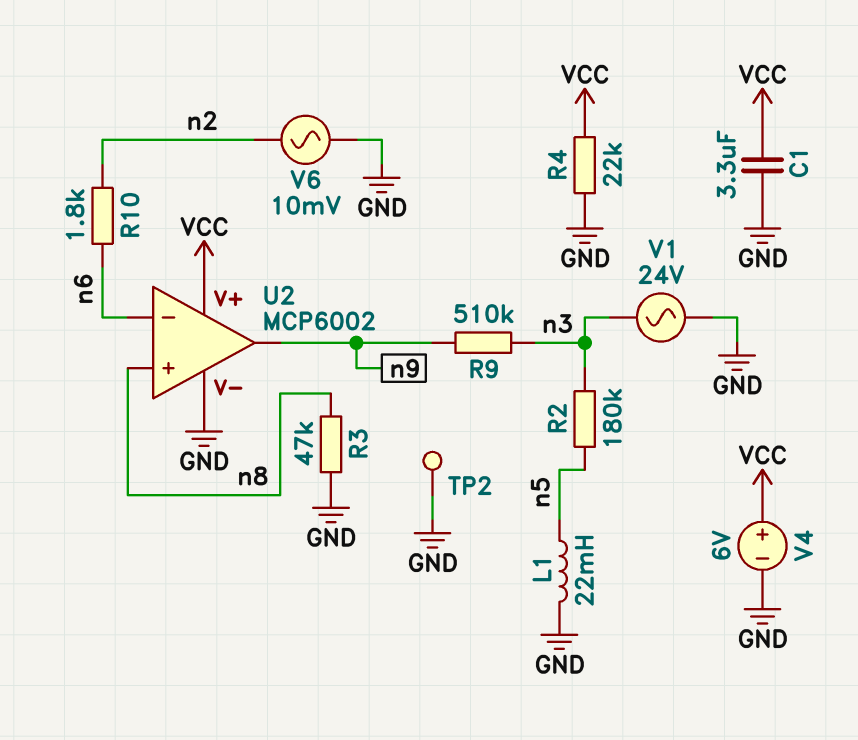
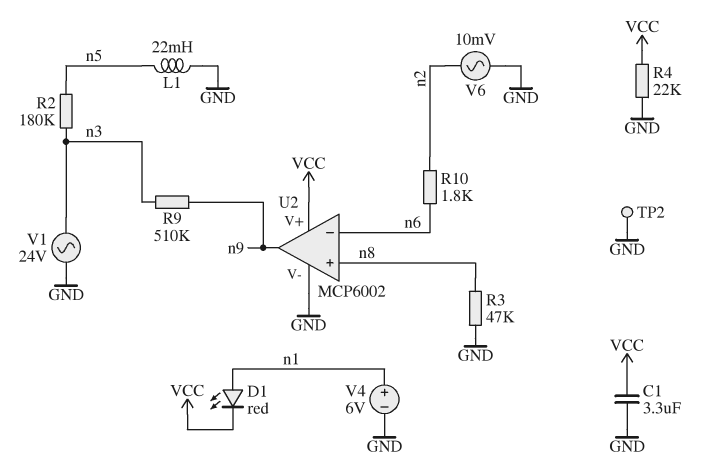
D1: none -> LED red (A n1, K VCC)
V4: 6V (plus VCC, minus GND) -> 6V (plus n1, minus GND)

